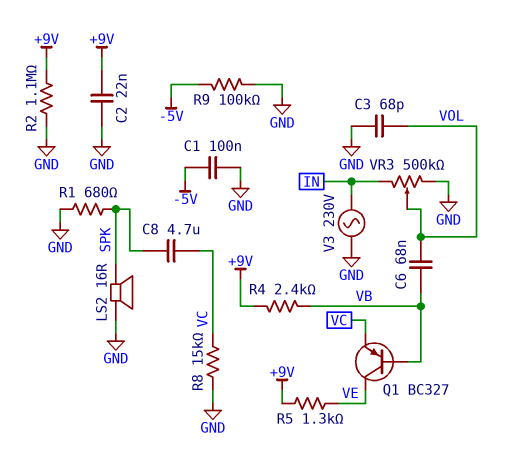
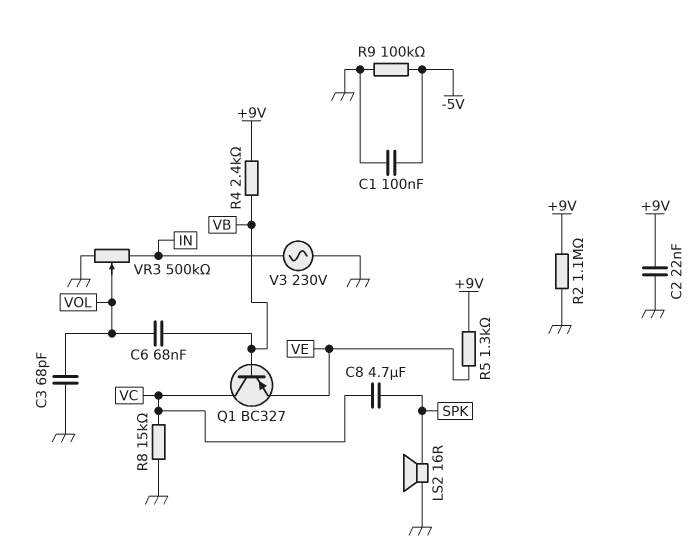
Q1: PNP BC327 (B VB, C VE, E VC) -> PNP BC327 (B VB, C VC, E VE)
R1: 680 (GND, SPK) -> none

